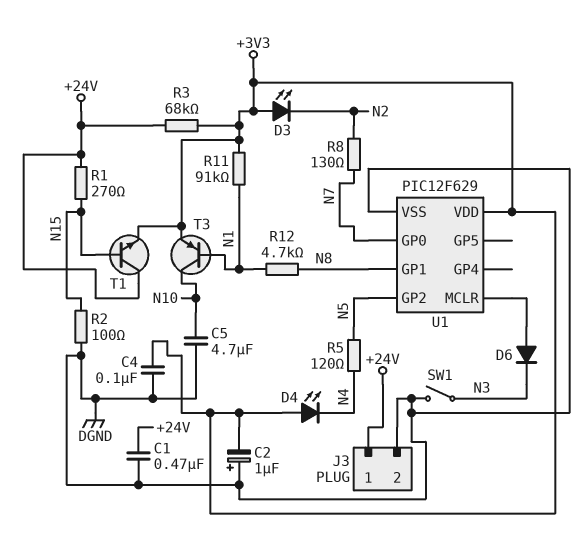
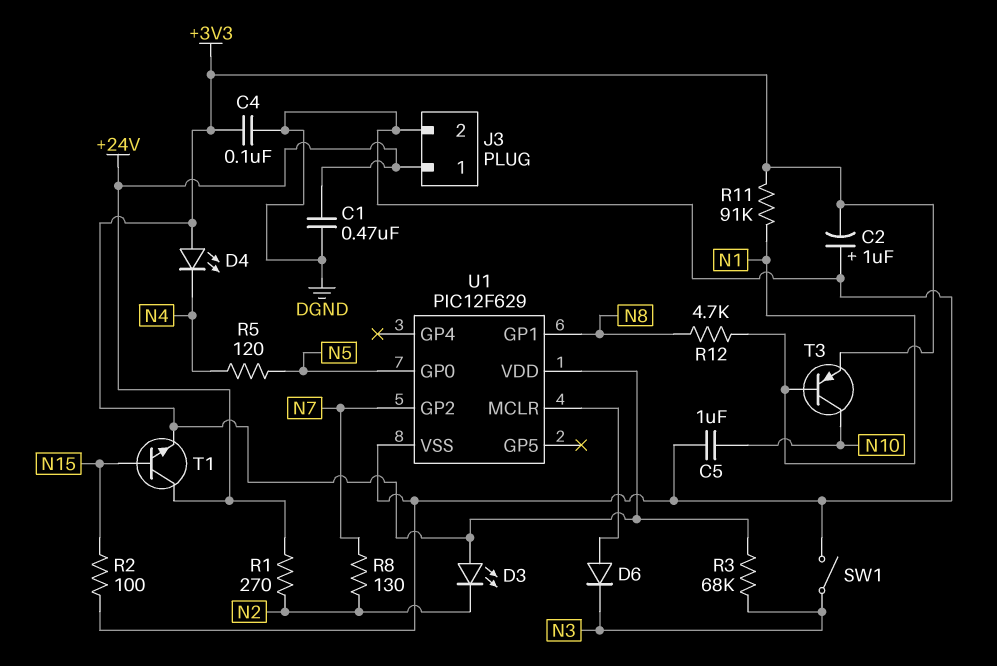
C5: 4.7uF (DGND, N10) -> 1uF (DGND, N10)
R1: 270 (+24V, N15) -> 270 (+24V, N2)
R3: 68k (+3V3, +24V) -> 68k (+3V3, N3)
U1 pin GP0: N7 -> N5
U1 pin GP2: N5 -> N7

